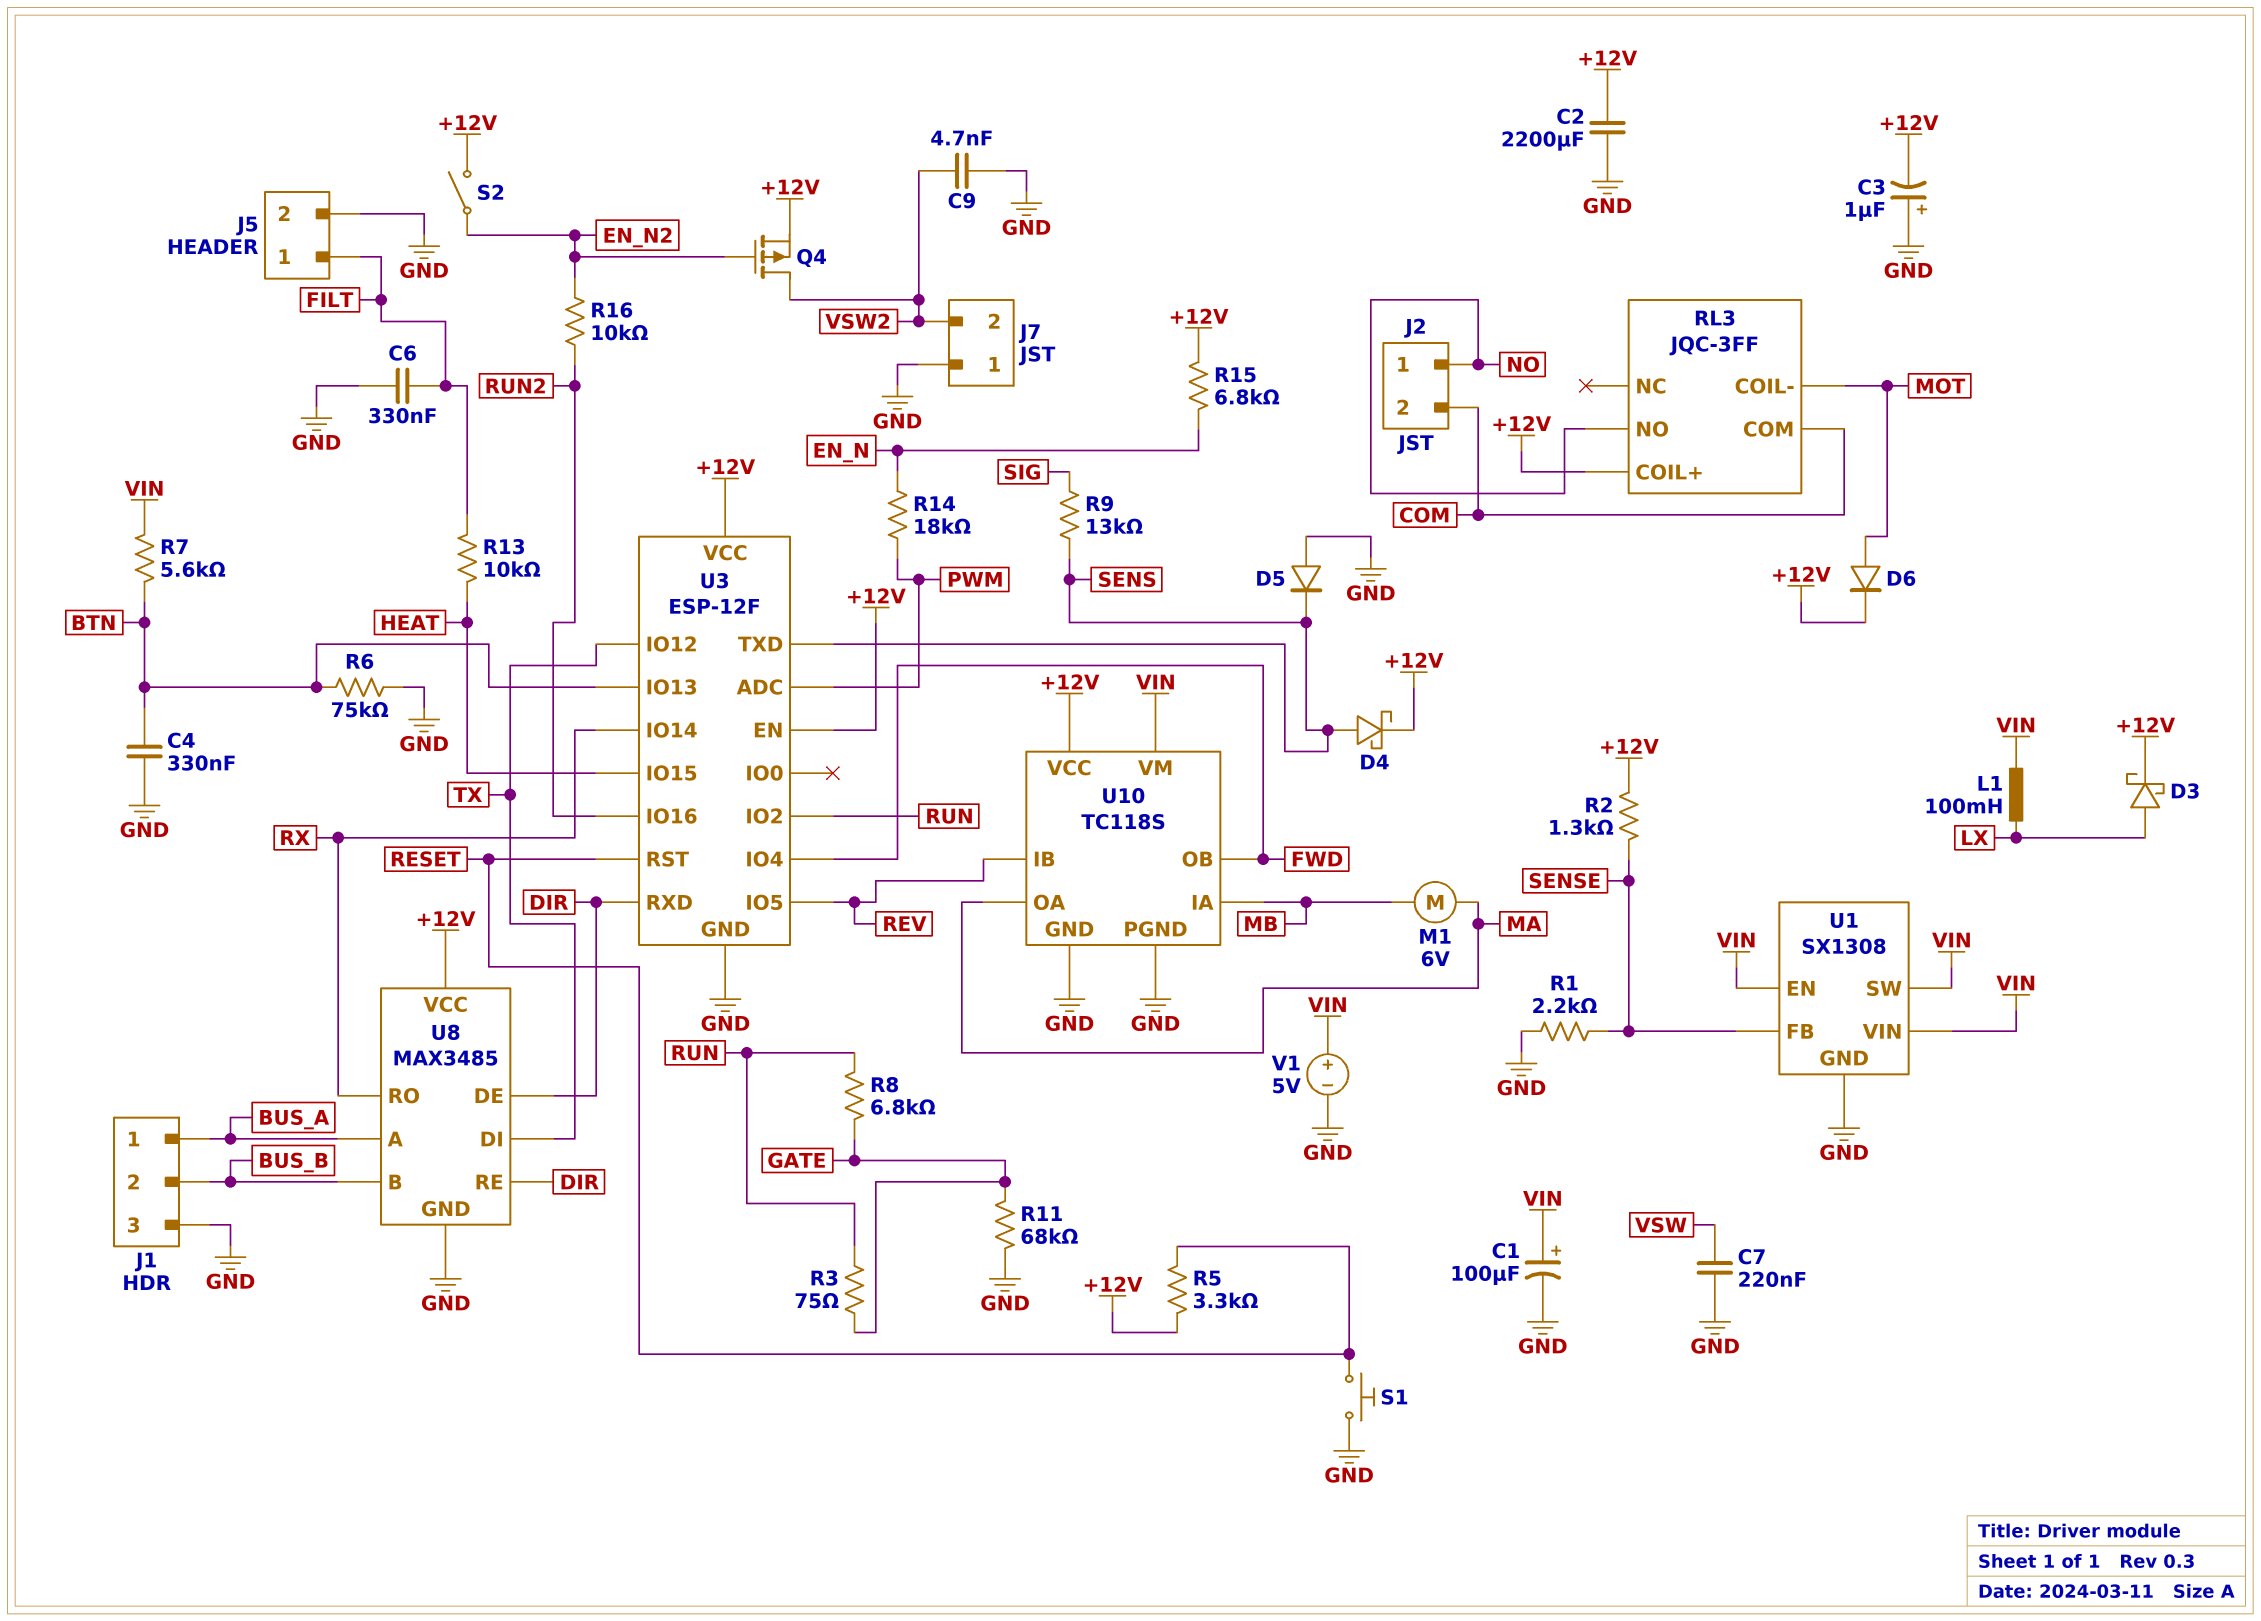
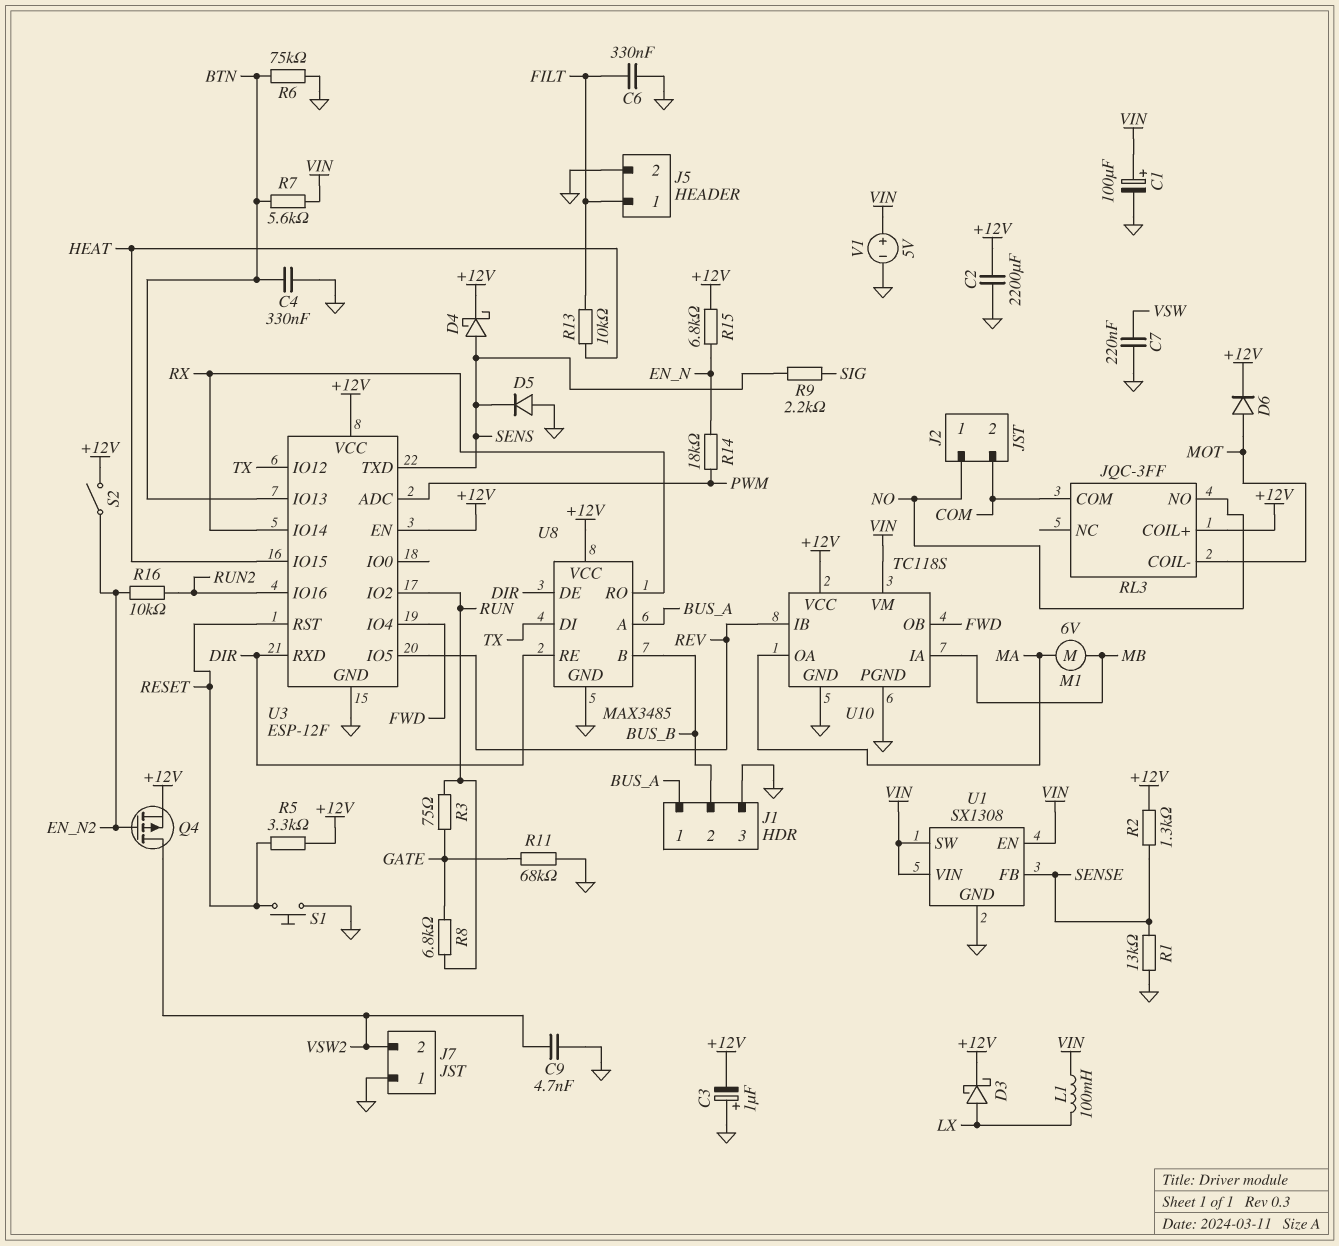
R1: 2.2k (GND, SENSE) -> 13k (GND, SENSE)
R9: 13k (SENS, SIG) -> 2.2k (SENS, SIG)

